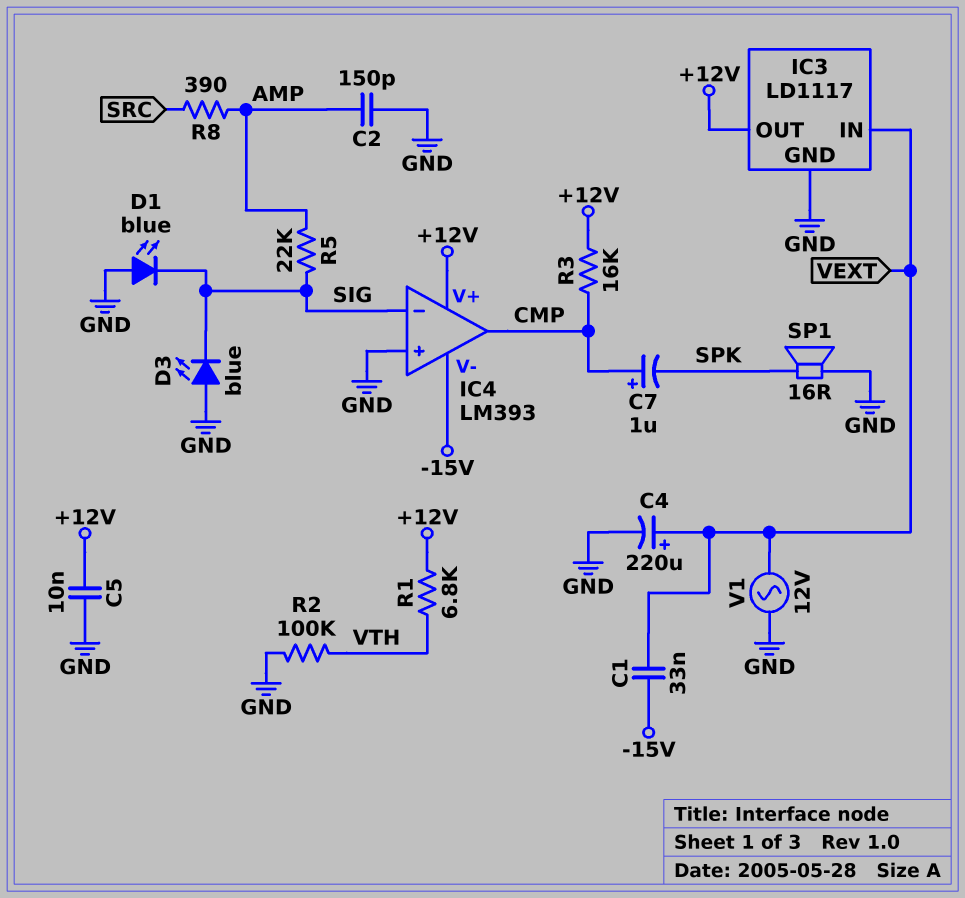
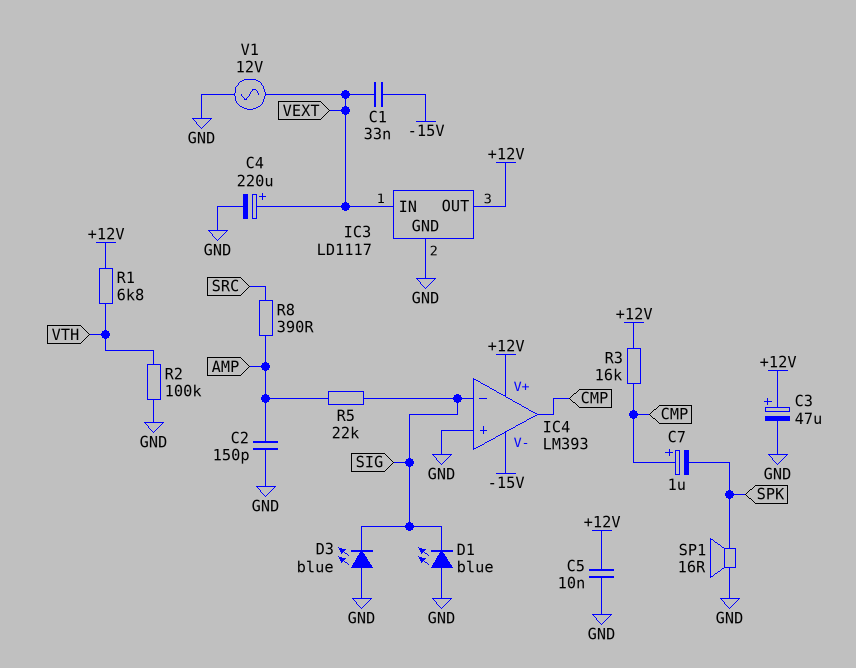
C3: none -> 47uF (plus +12V, minus GND)

